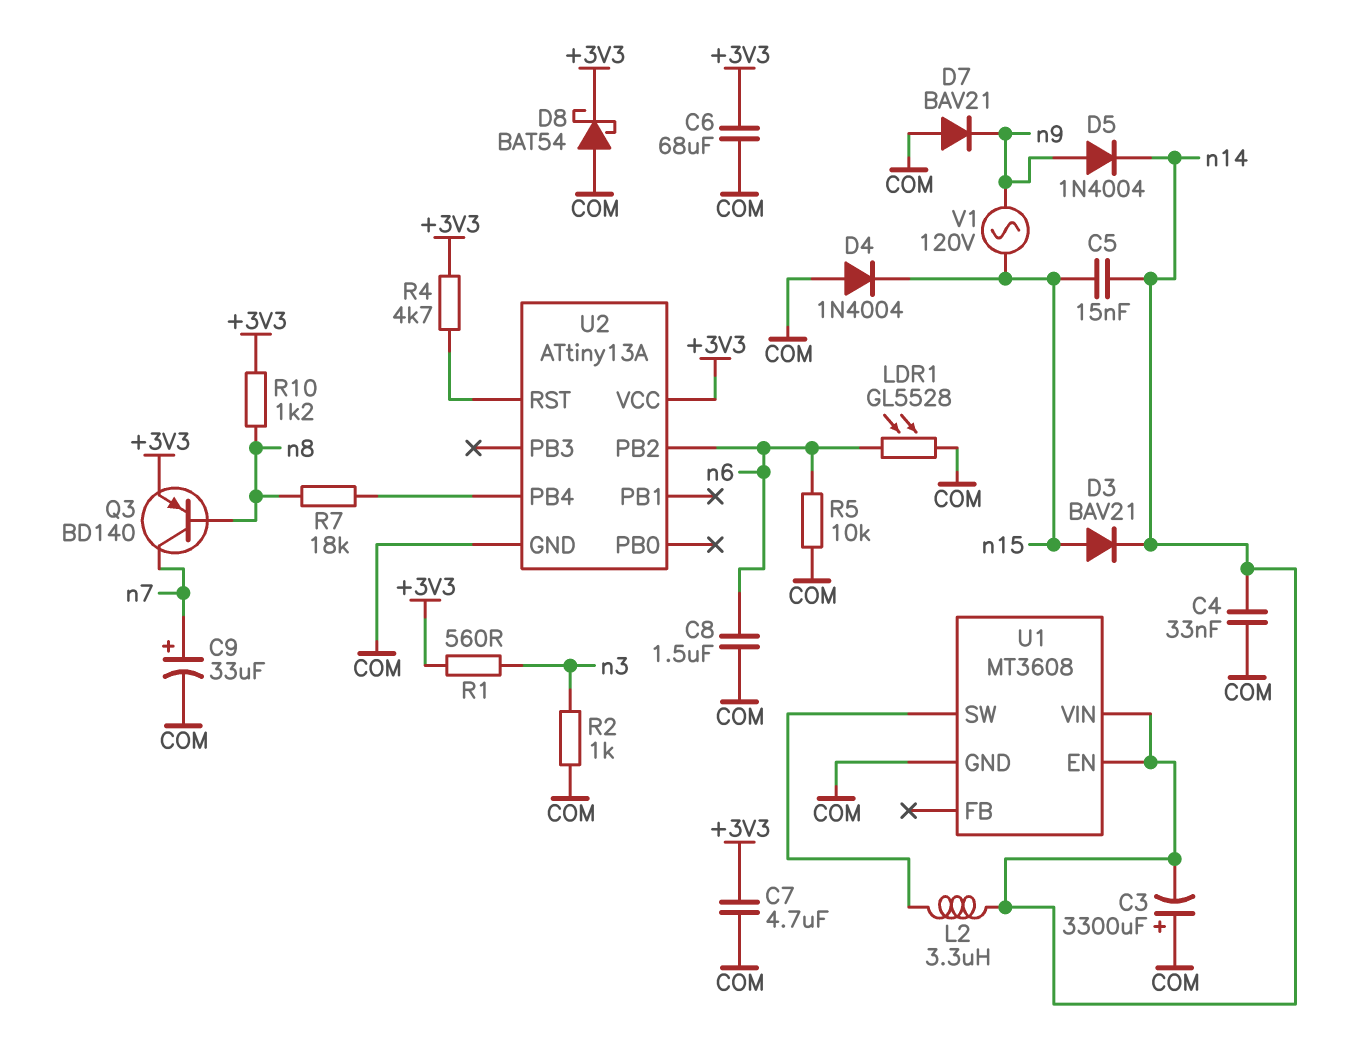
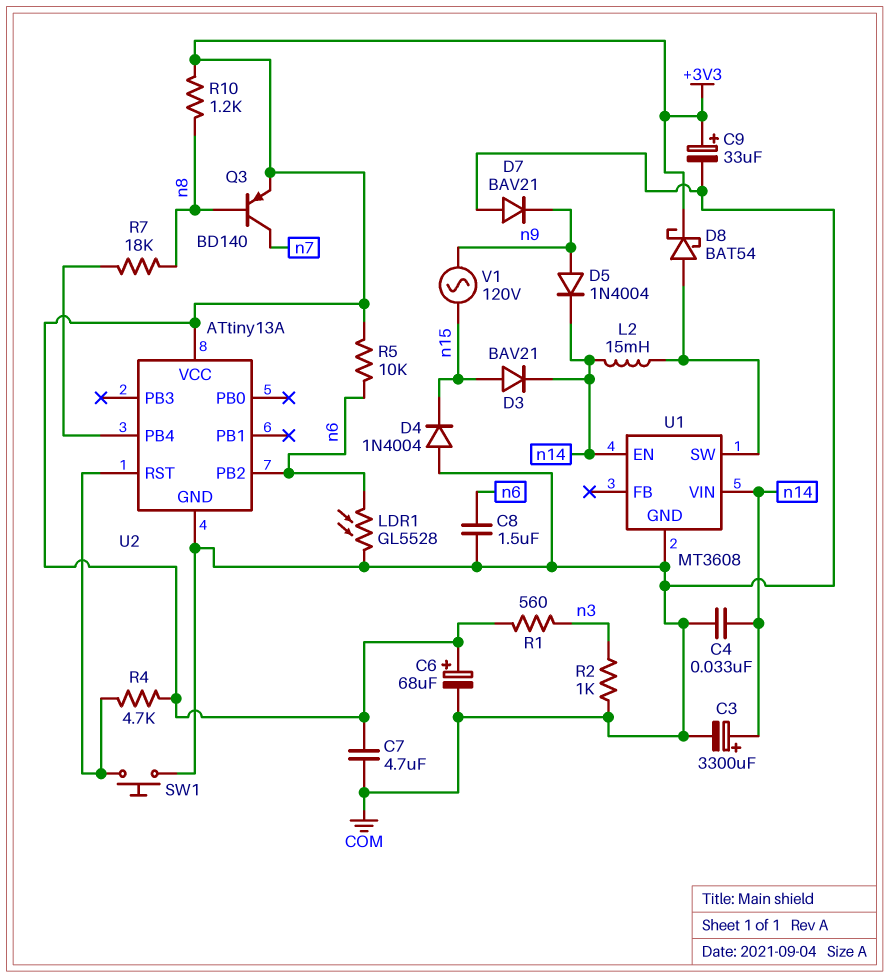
C3: 3300uF (plus COM, minus n14) -> 3300uF (plus n14, minus COM)
C5: 15nF (n14, n15) -> none
C6: 68uF (+3V3, COM) -> 68uF (plus +3V3, minus COM)
C9: 33uF (plus n7, minus COM) -> 33uF (plus +3V3, minus COM)
D8: schottky BAT54 (A COM, K +3V3) -> schottky BAT54 (A U1/SW, K +3V3)
L2: 3.3uH (U1/SW, n14) -> 15mH (U1/SW, n14)
R5: 10k (COM, n6) -> 10k (+3V3, n6)
SW1: none -> button (COM, U2/RST)

